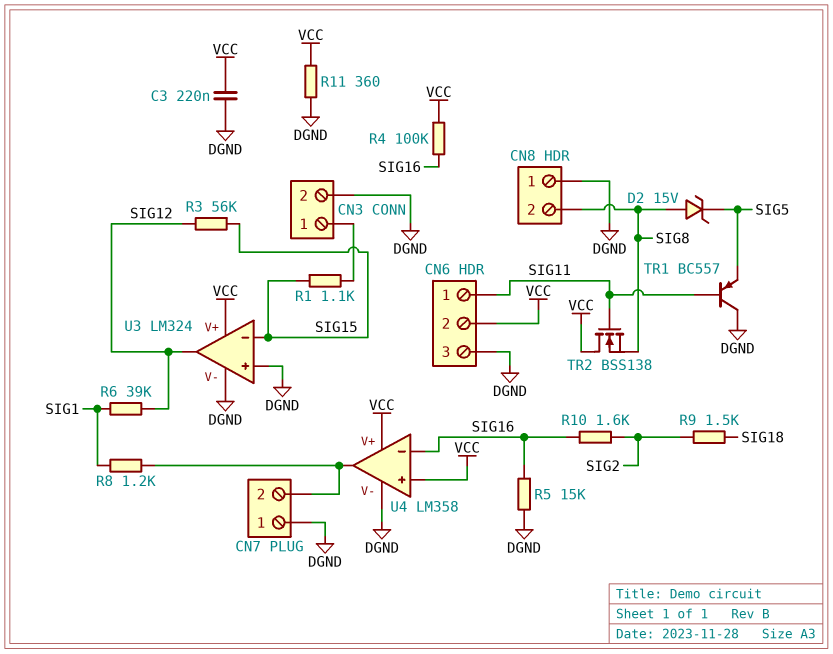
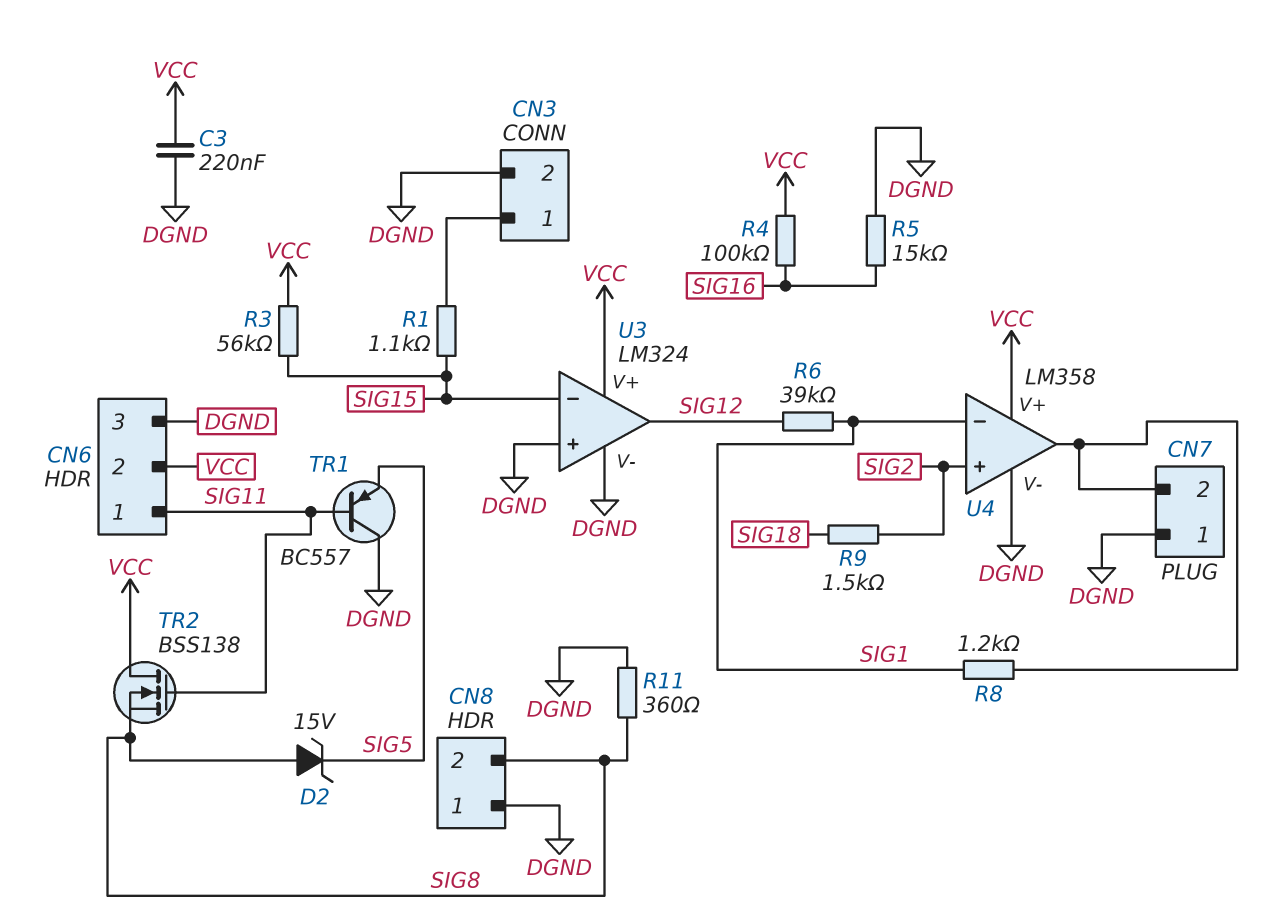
R3: 56k (SIG12, SIG15) -> 56k (SIG15, VCC)
R10: 1.6k (SIG2, SIG16) -> none
R11: 360 (DGND, VCC) -> 360 (DGND, SIG8)
U4 pin in+: VCC -> SIG2
U4 pin in-: SIG16 -> SIG1

